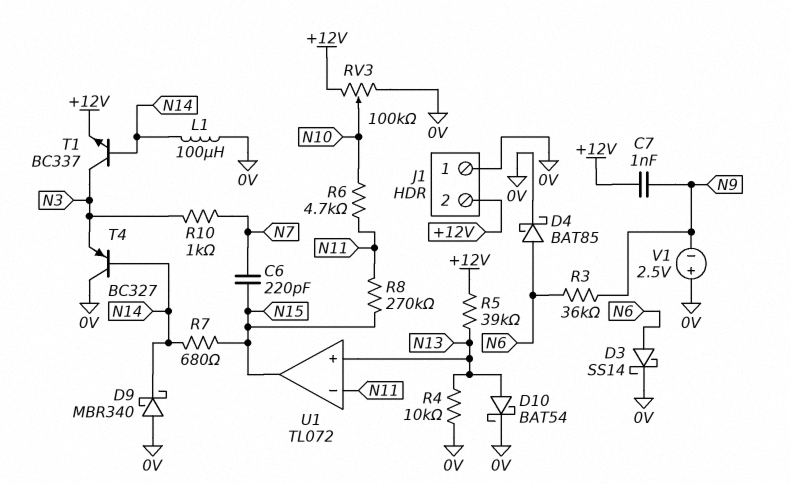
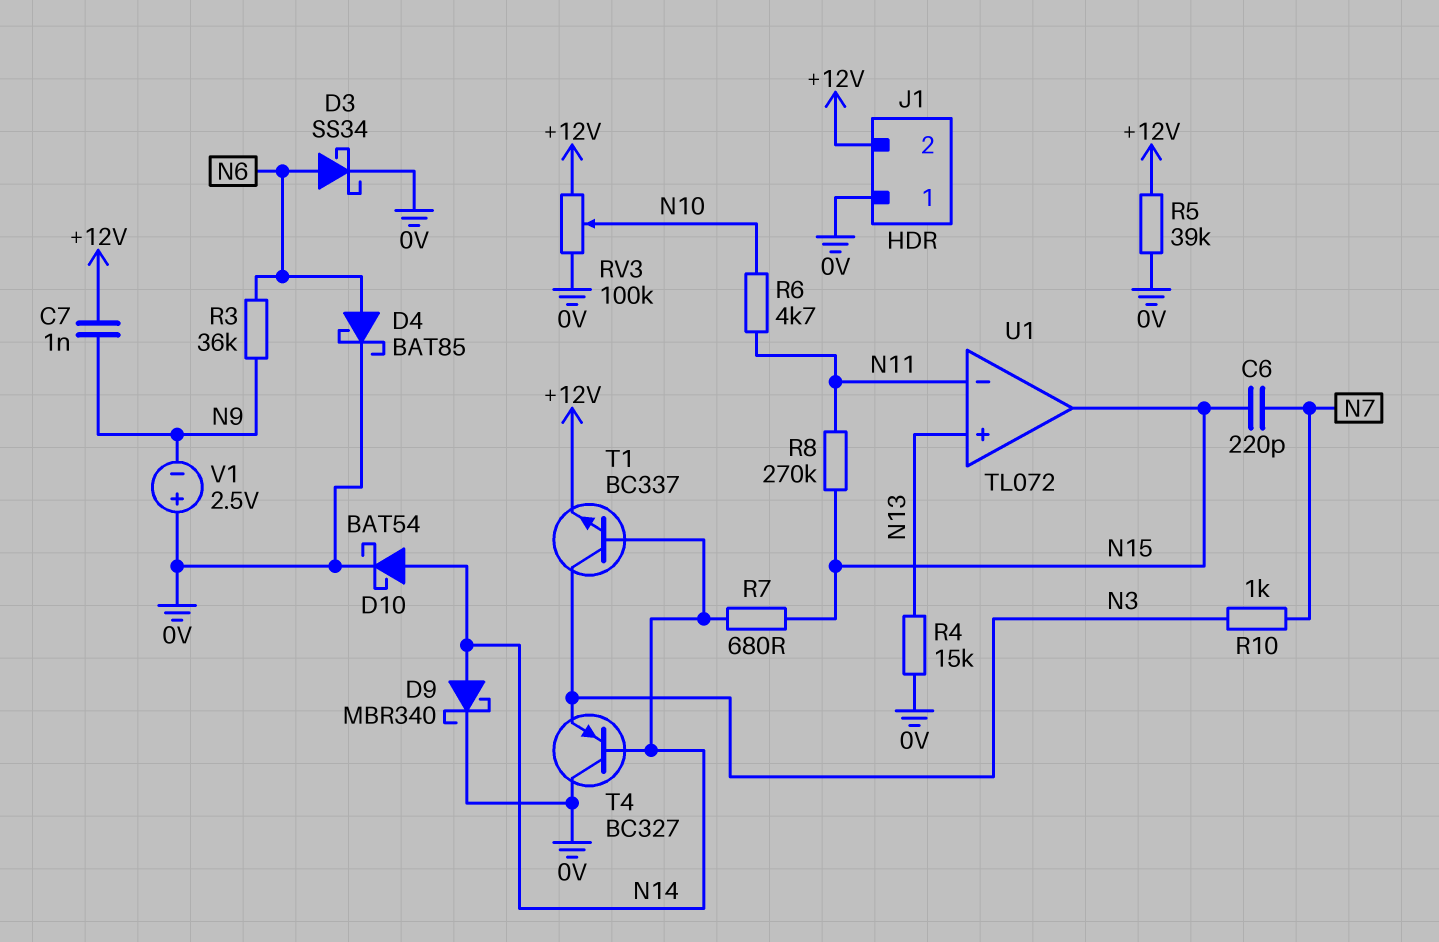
D3: schottky SS14 (A N6, K 0V) -> schottky SS34 (A N6, K 0V)
D9: schottky MBR340 (A 0V, K N14) -> schottky MBR340 (A N14, K 0V)
D10: schottky BAT54 (A N13, K 0V) -> schottky BAT54 (A N14, K 0V)
L1: 100uH (0V, N14) -> none
R4: 10k (0V, N13) -> 15k (0V, N13)
R5: 39k (+12V, N13) -> 39k (+12V, 0V)

